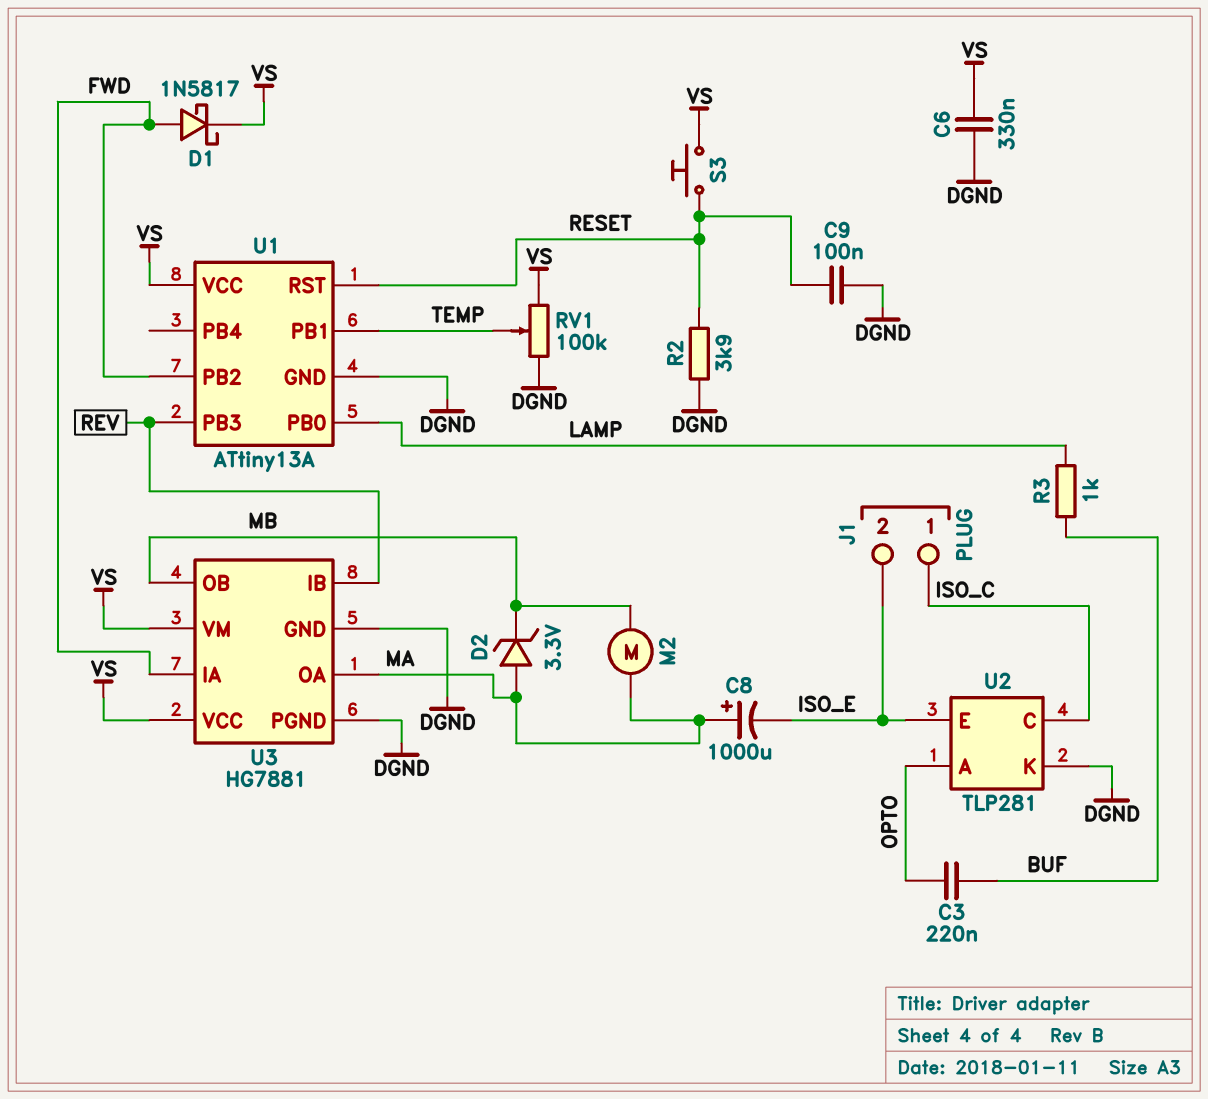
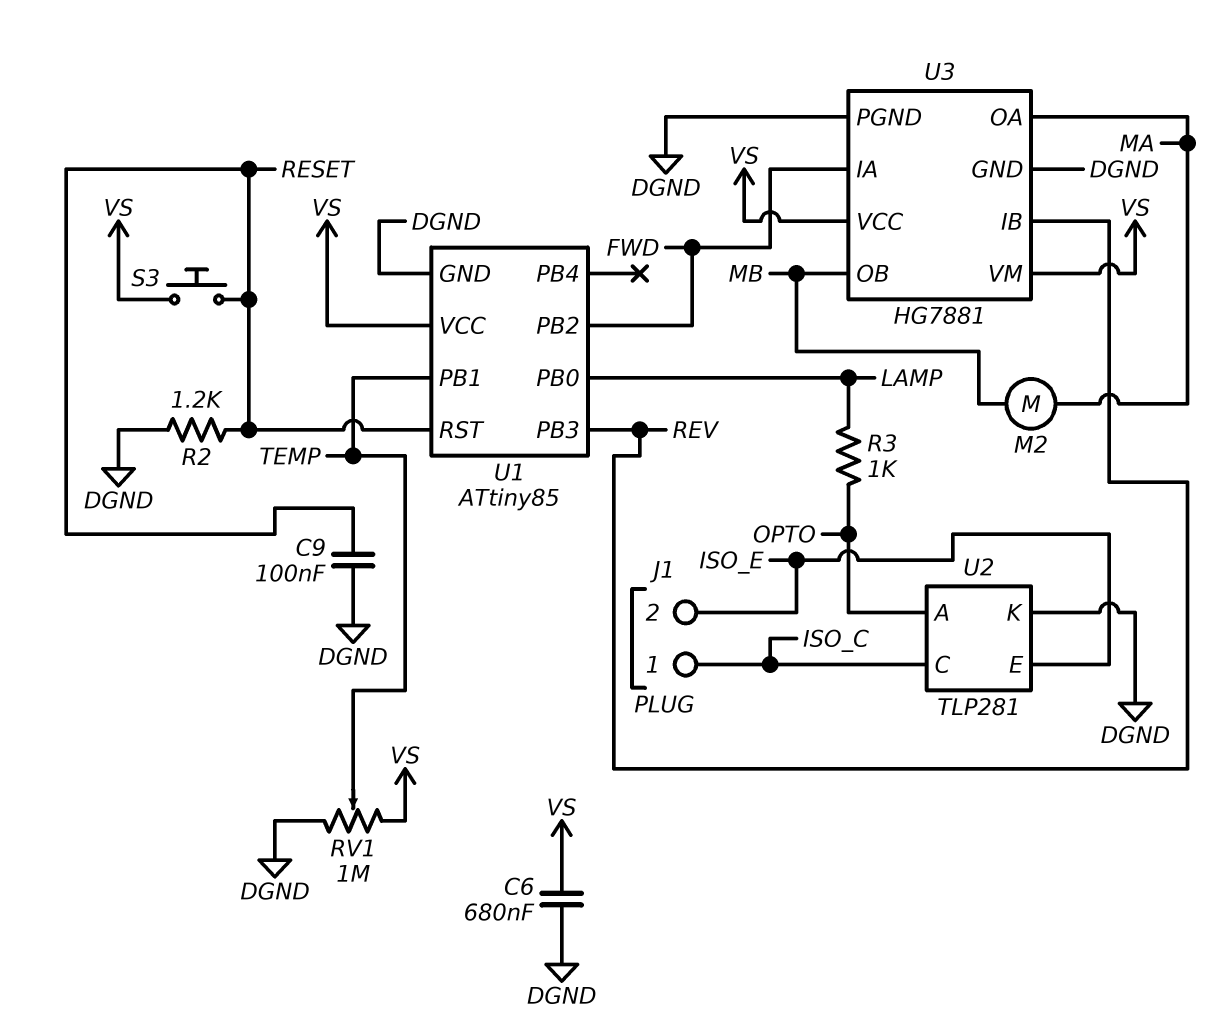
C3: 220nF (BUF, OPTO) -> none
C6: 330nF (DGND, VS) -> 680nF (DGND, VS)
C8: 1000uF (plus MA, minus ISO_E) -> none
D1: schottky 1N5817 (A FWD, K VS) -> none
D2: zener 3.3V (A MA, K MB) -> none
R2: 3.9k (DGND, RESET) -> 1.2k (DGND, RESET)
R3: 1k (BUF, LAMP) -> 1k (LAMP, OPTO)
RV1: 100k (DGND, VS, wiper TEMP) -> 1M (DGND, VS, wiper TEMP)
U1: ATtiny13A -> ATtiny85

